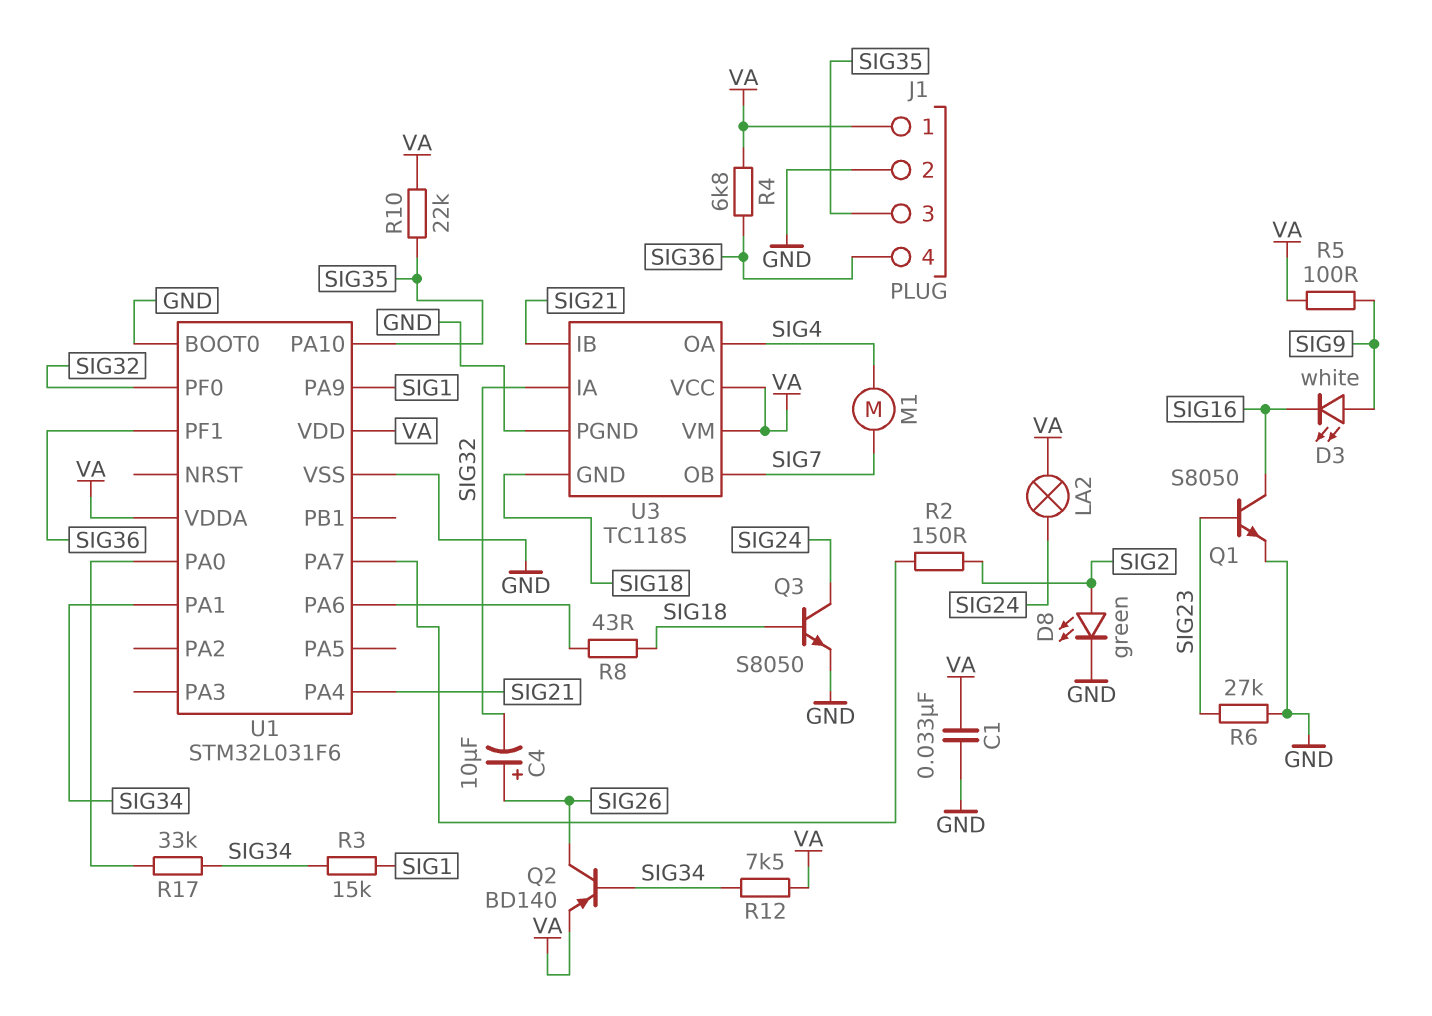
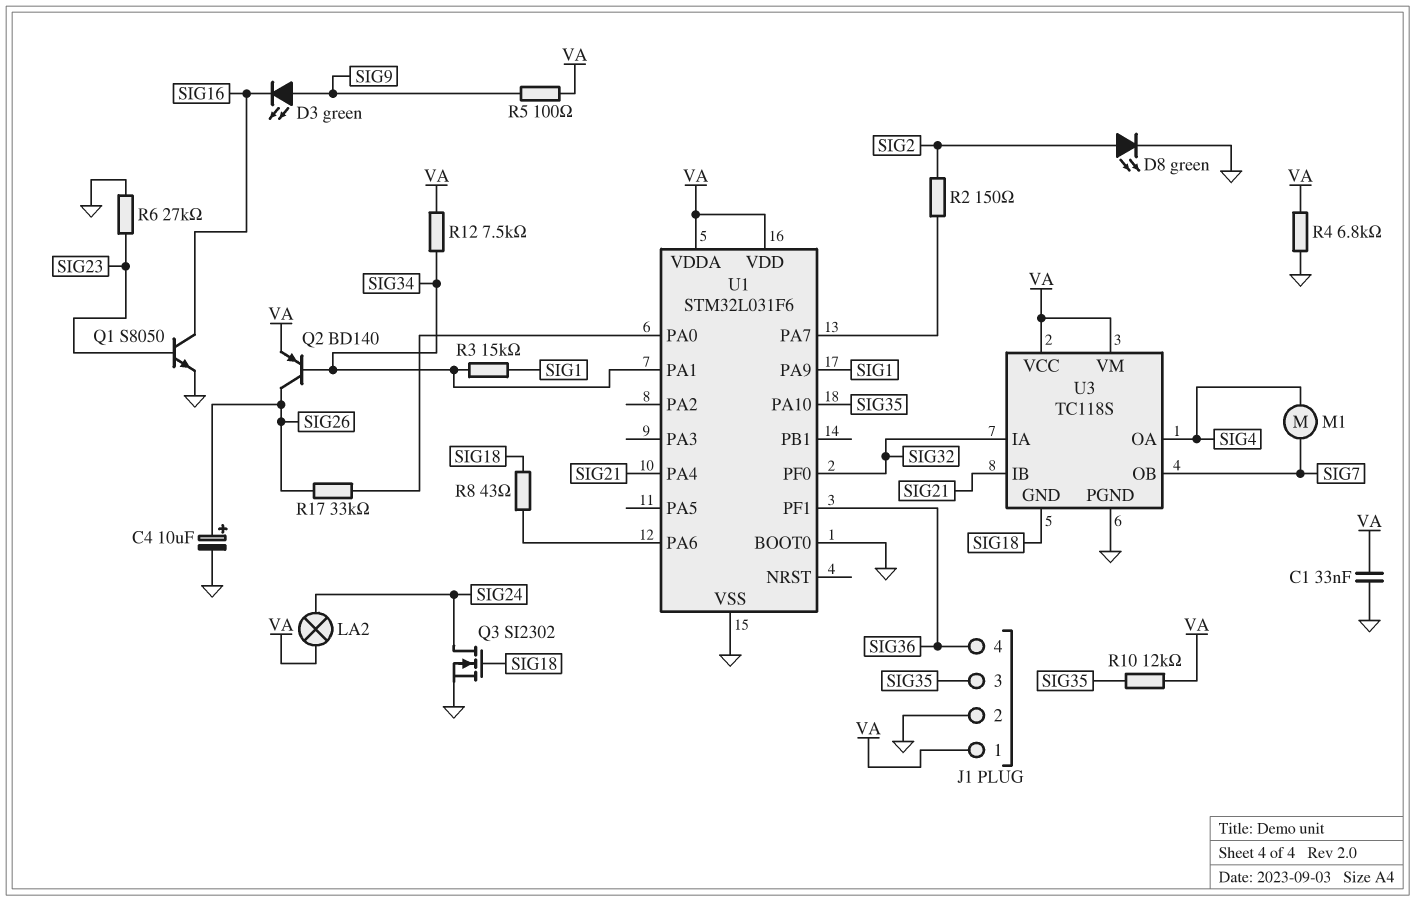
C4: 10uF (plus SIG26, minus SIG32) -> 10uF (plus SIG26, minus GND)
D3: LED white (A SIG9, K SIG16) -> LED green (A SIG9, K SIG16)
Q3: NPN S8050 (B SIG18, C SIG24, E GND) -> NMOS SI2302 (G SIG18, D SIG24, S GND)
R4: 6.8k (SIG36, VA) -> 6.8k (GND, VA)
R10: 22k (SIG35, VA) -> 12k (SIG35, VA)
R17: 33k (SIG34, U1/PA0) -> 33k (SIG26, U1/PA0)

